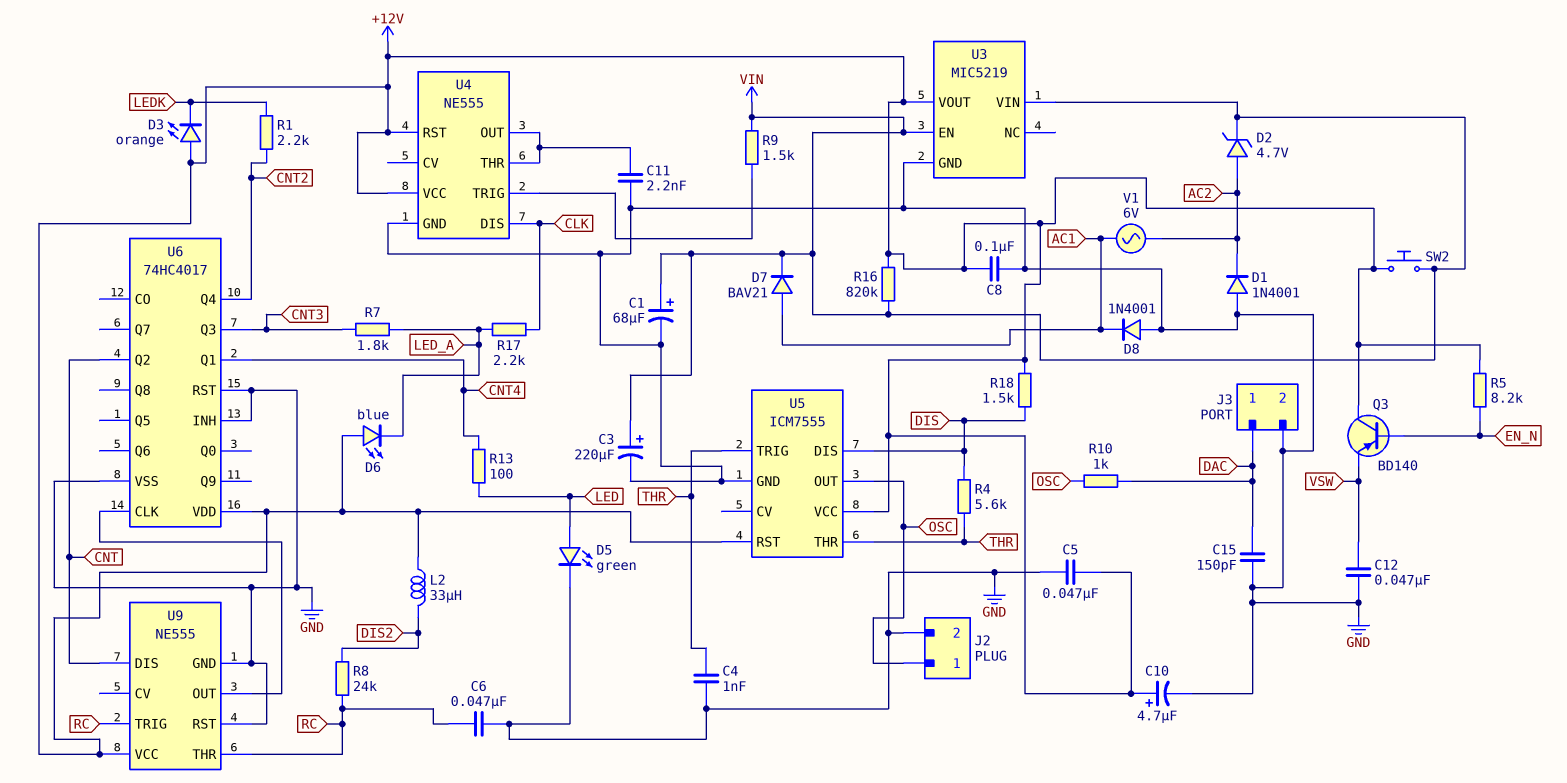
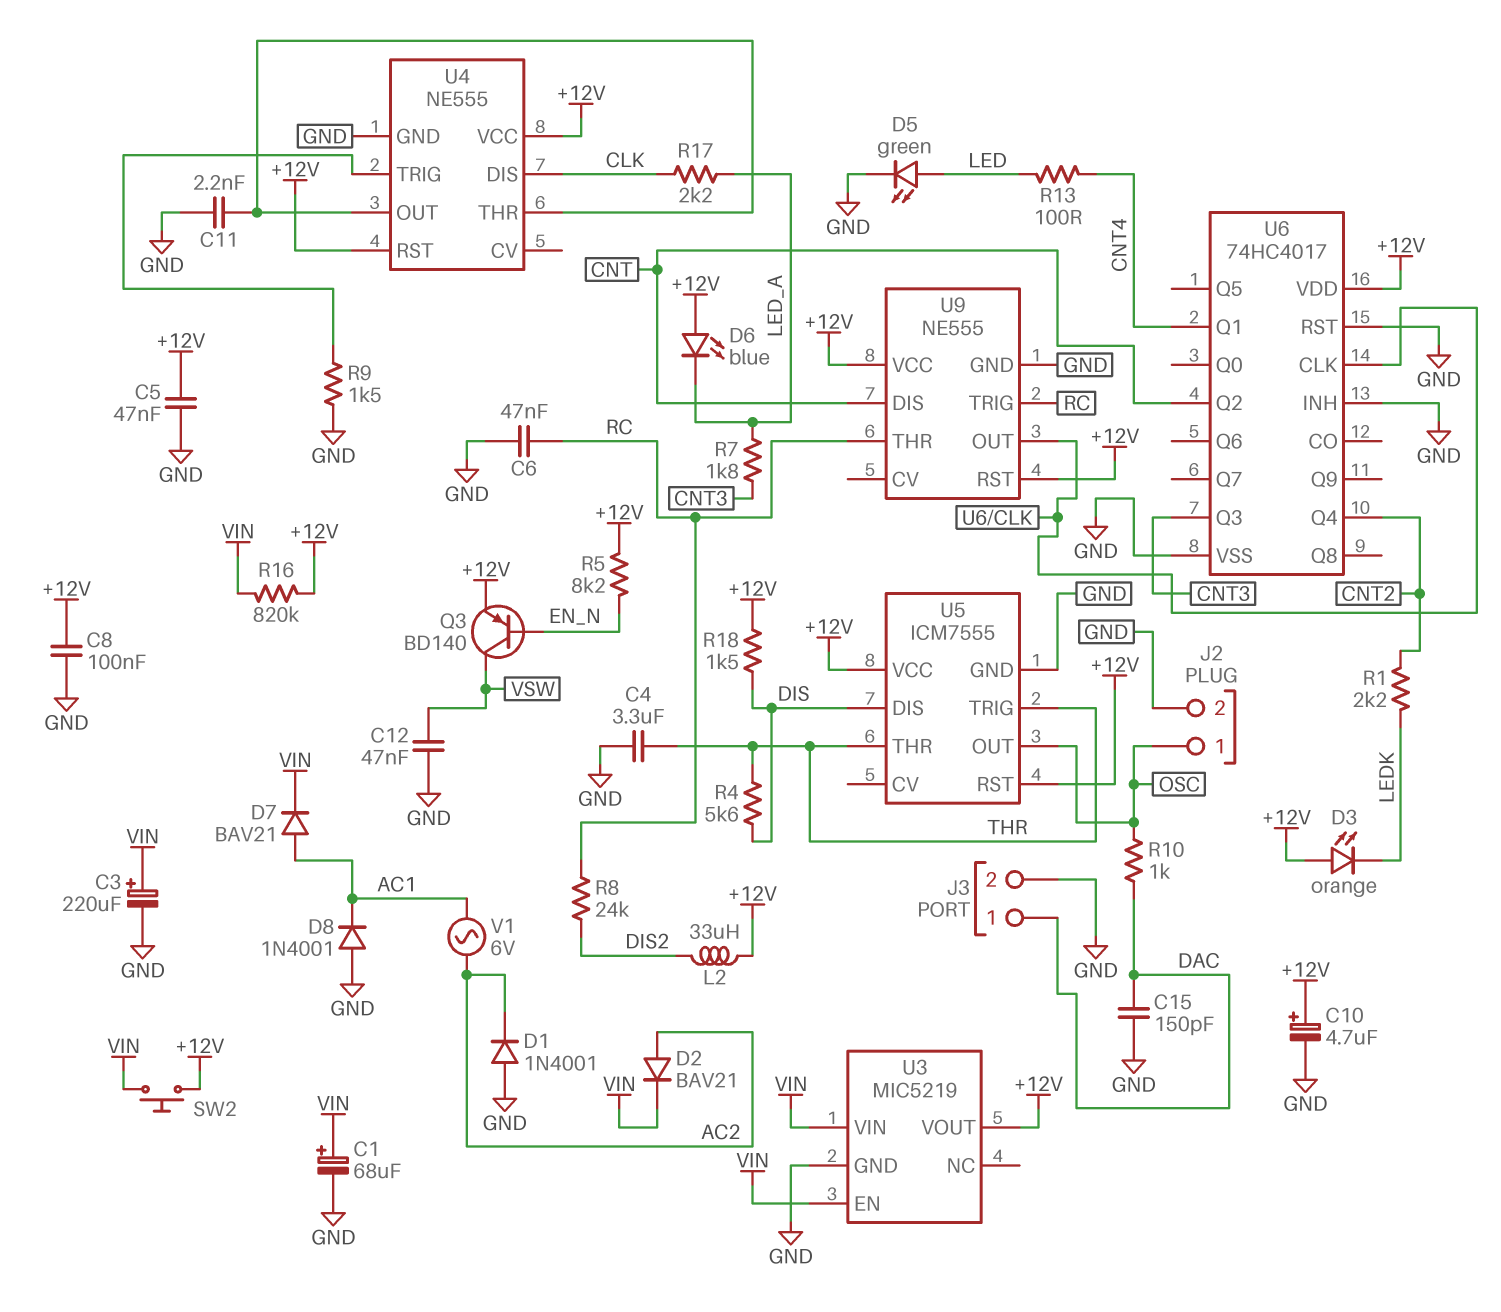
C4: 1nF (GND, THR) -> 3.3uF (GND, THR)
D2: zener 4.7V (A AC2, K VIN) -> diode BAV21 (A AC2, K VIN)
Q3: PNP BD140 (B EN_N, C +12V, E VSW) -> PNP BD140 (B EN_N, C VSW, E +12V)
R9: 1.5k (U4/TRIG, VIN) -> 1.5k (GND, U4/TRIG)
U9 pin RST: GND -> +12V

